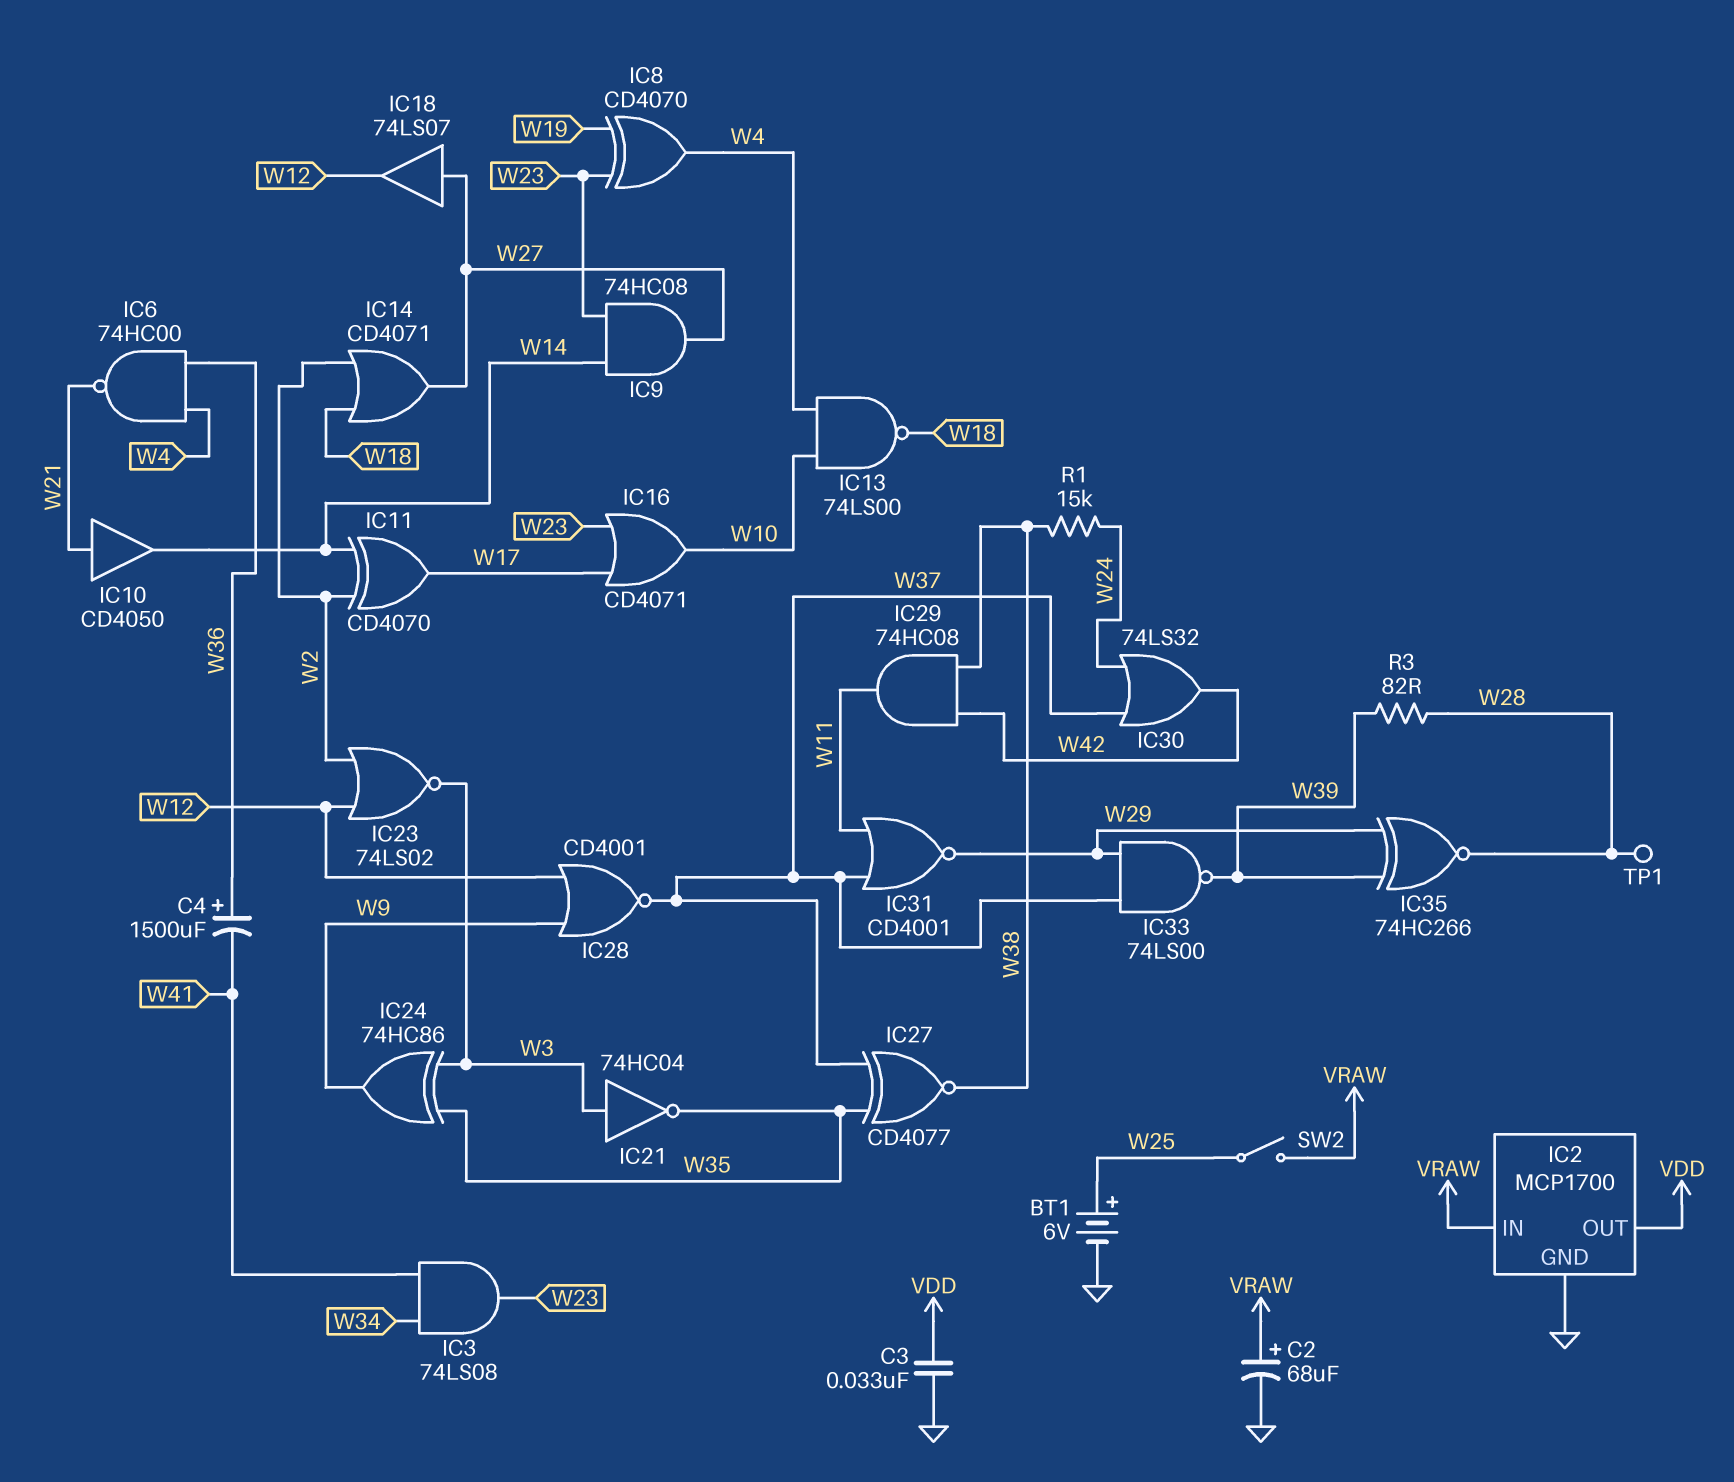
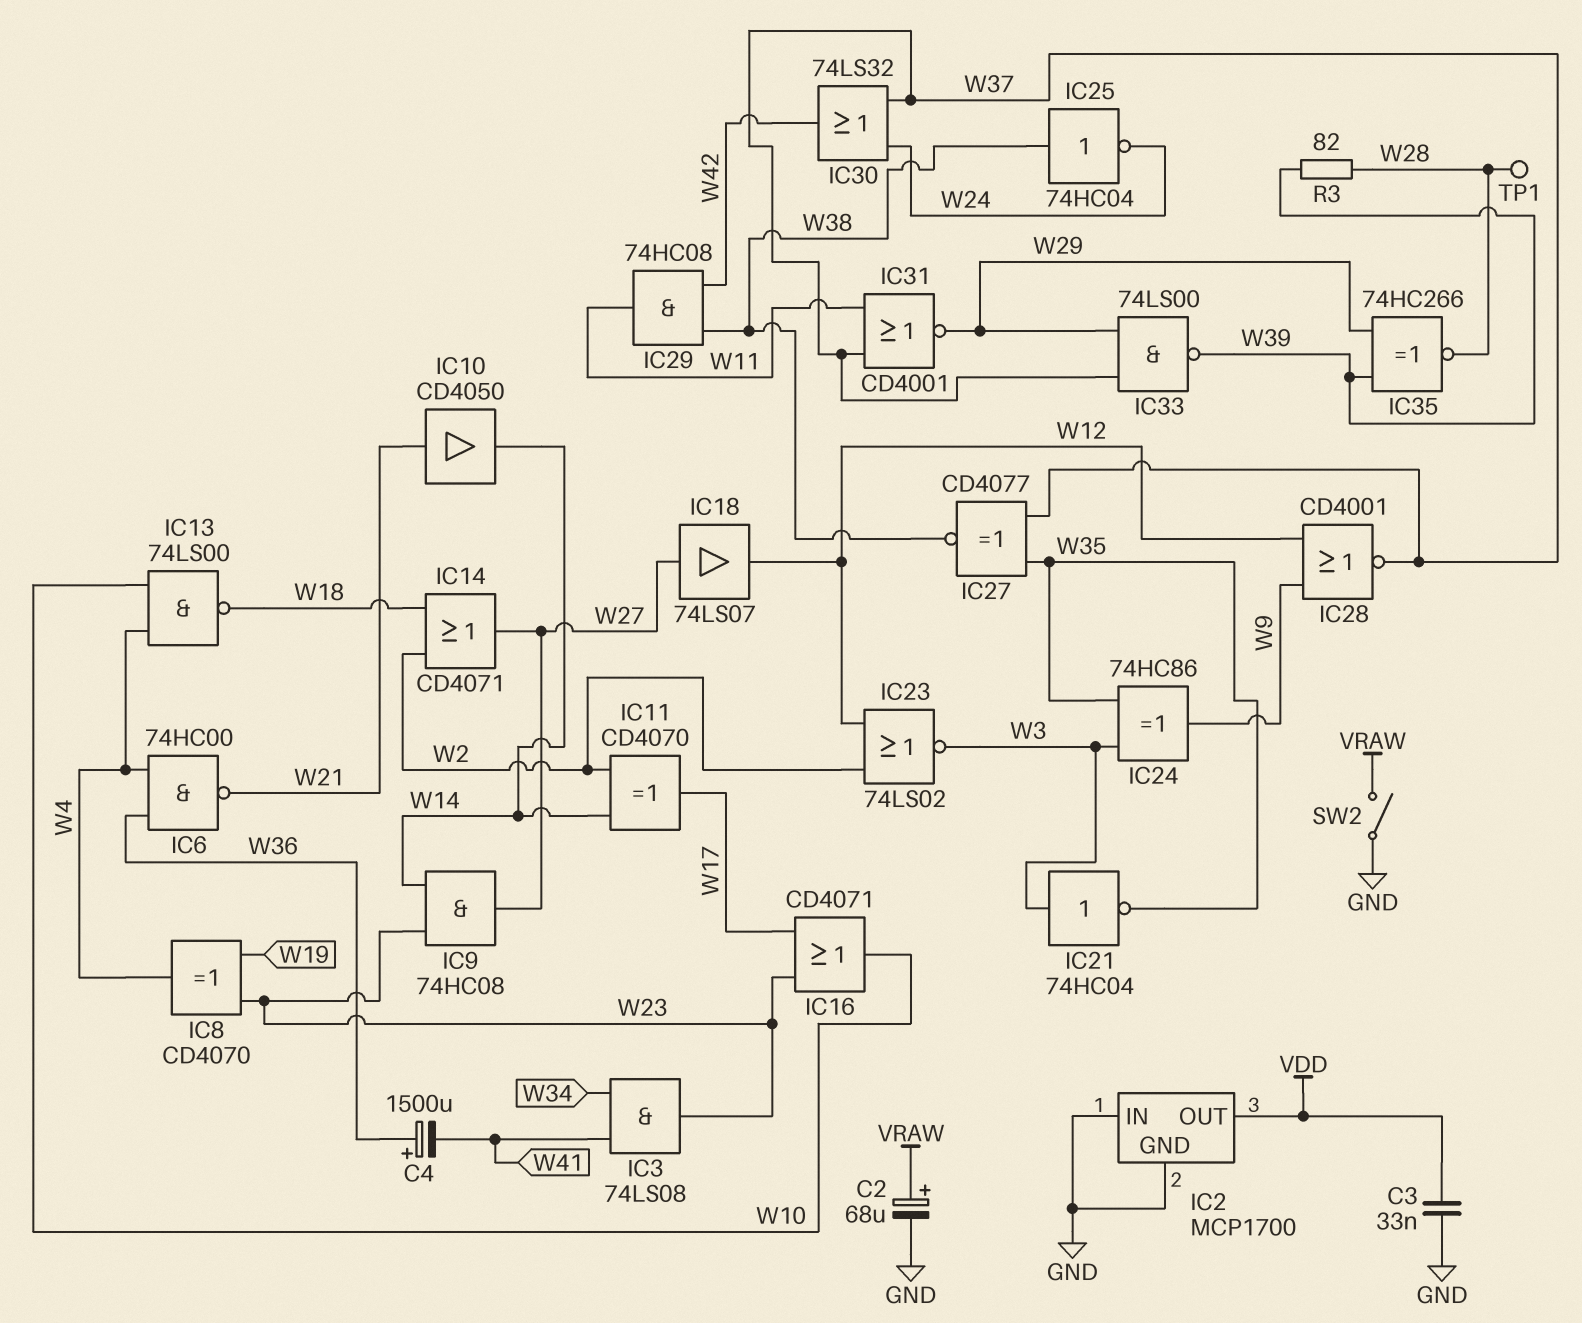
BT1: 6V (plus W25, minus GND) -> none
IC2 pin IN: VRAW -> GND
IC25: none -> NOT 74HC04 (in W38, out W24)
R1: 15k (W24, W38) -> none
SW2: switch (VRAW, W25) -> switch (GND, VRAW)

